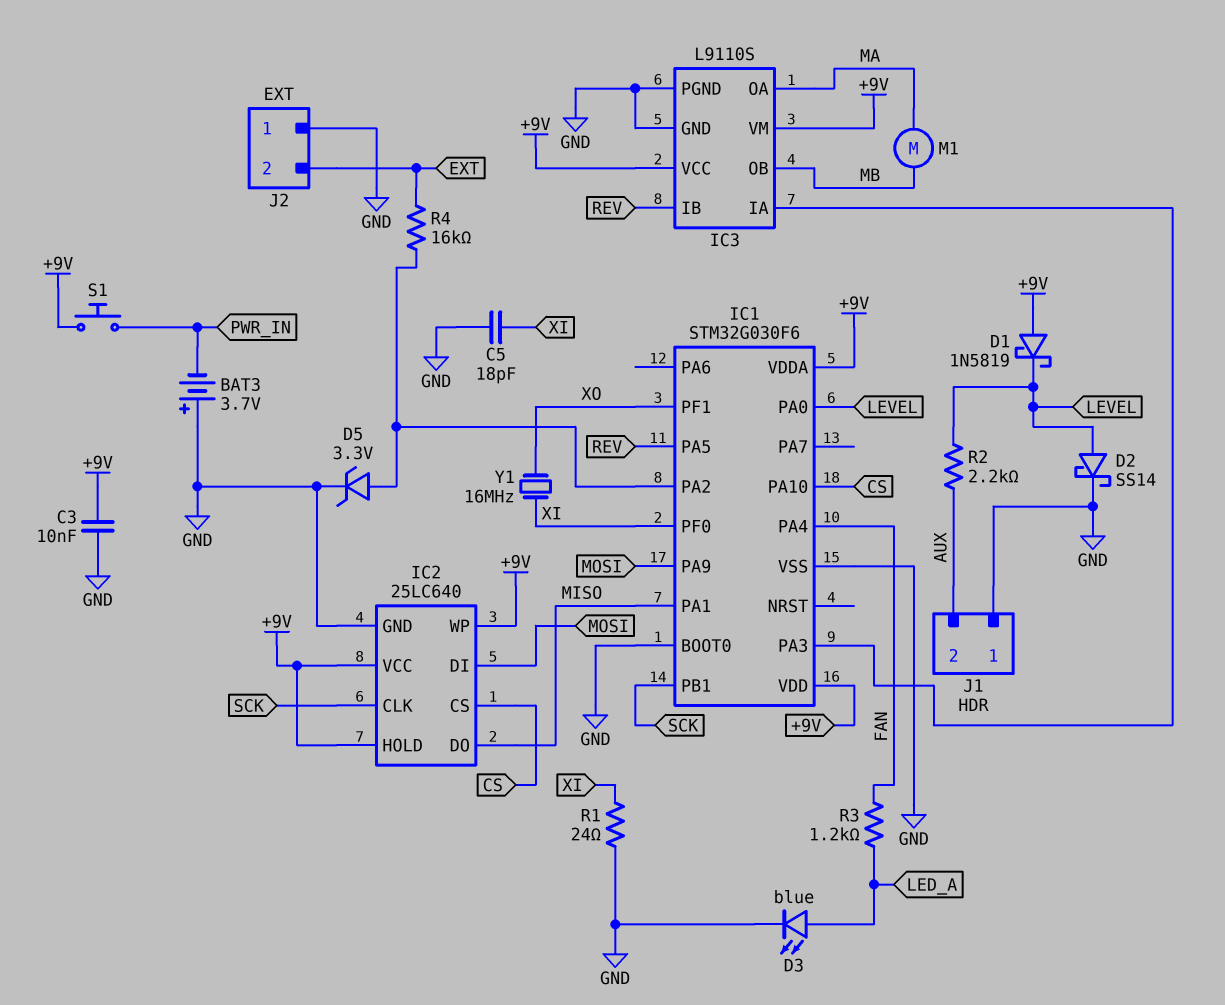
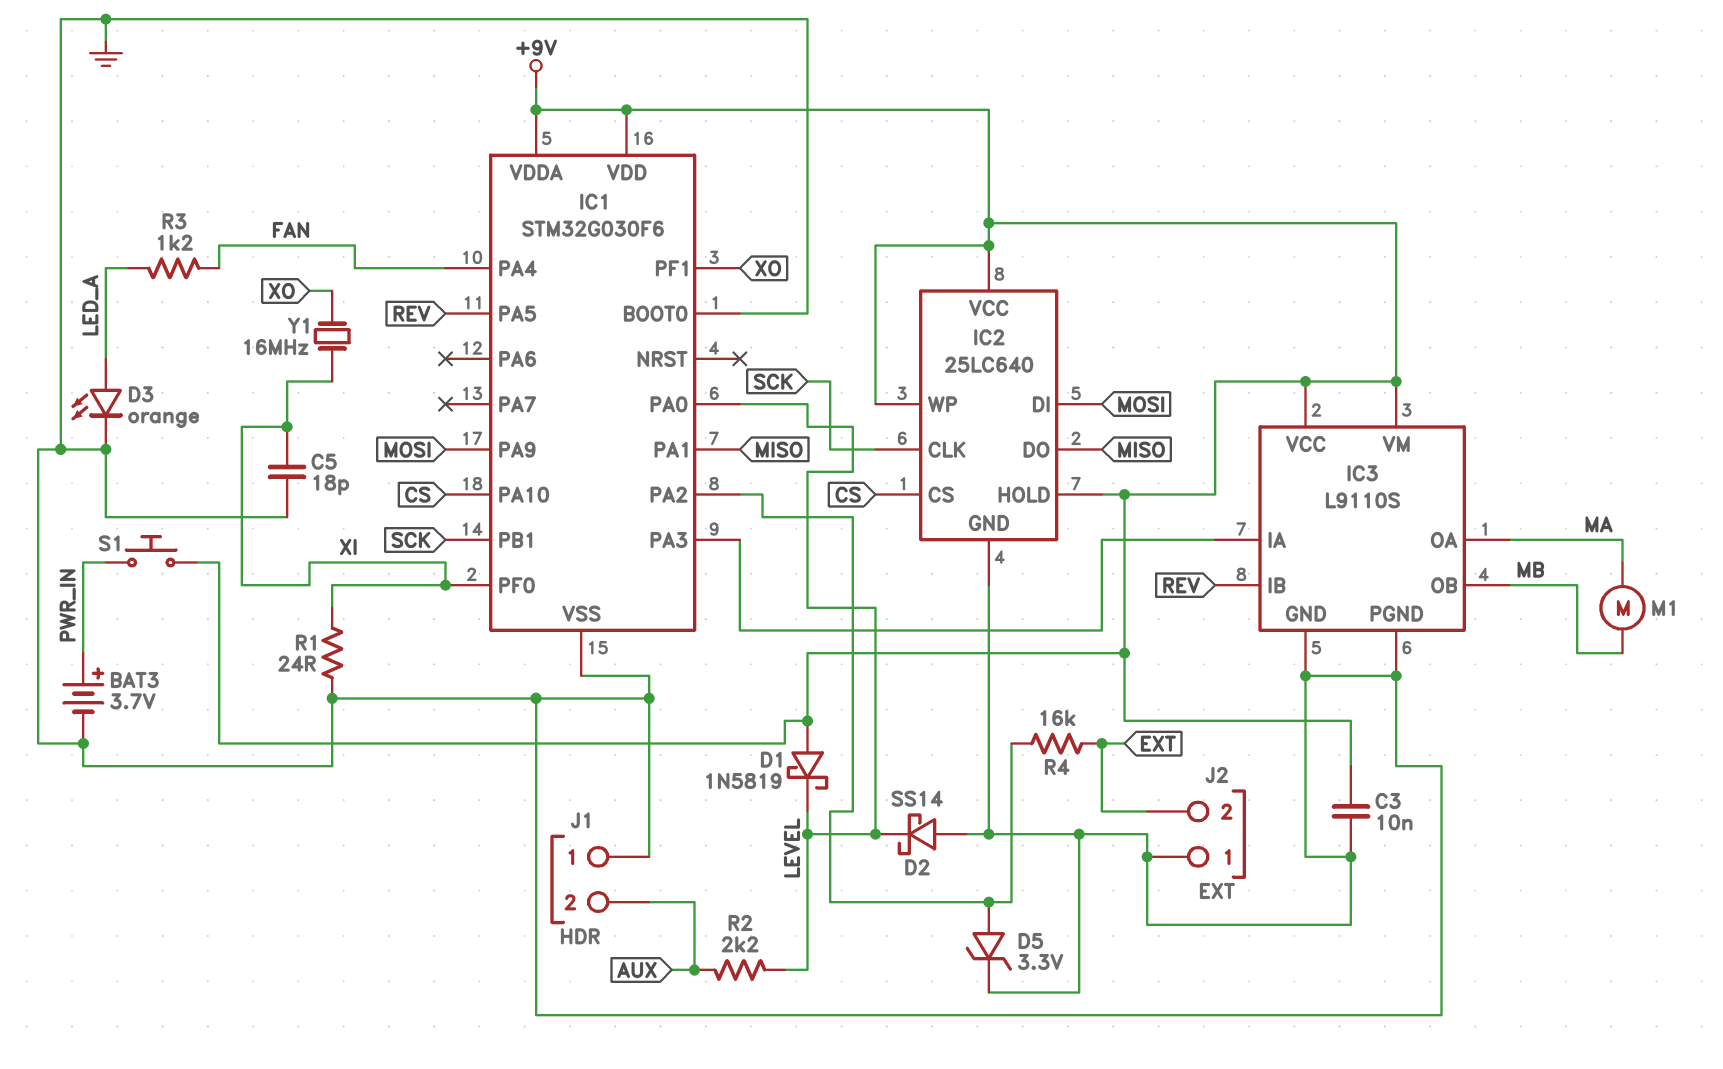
BAT3: 3.7V (plus GND, minus PWR_IN) -> 3.7V (plus PWR_IN, minus GND)
D2: schottky SS14 (A LEVEL, K GND) -> schottky SS14 (A GND, K LEVEL)
D3: LED blue (A LED_A, K GND) -> LED orange (A LED_A, K GND)

